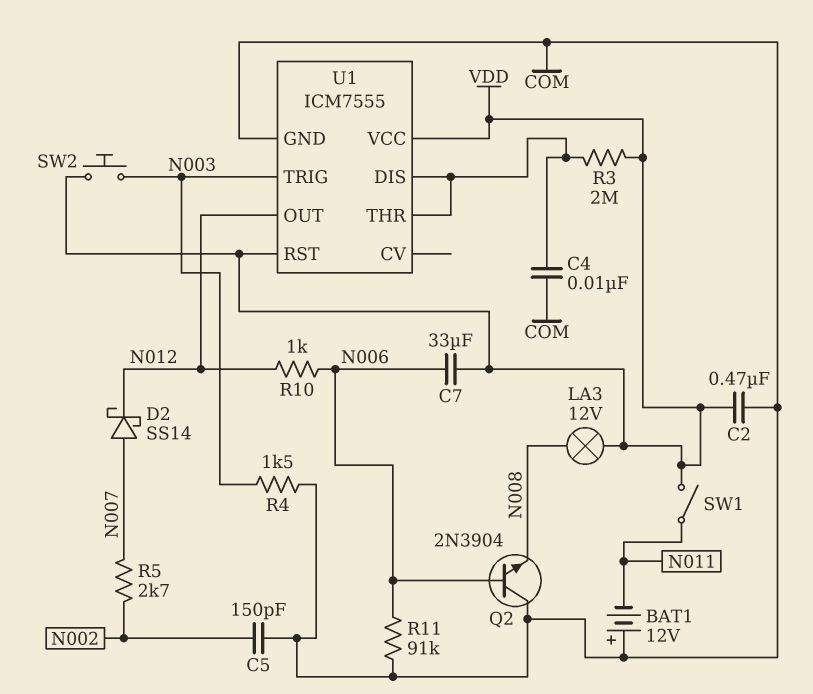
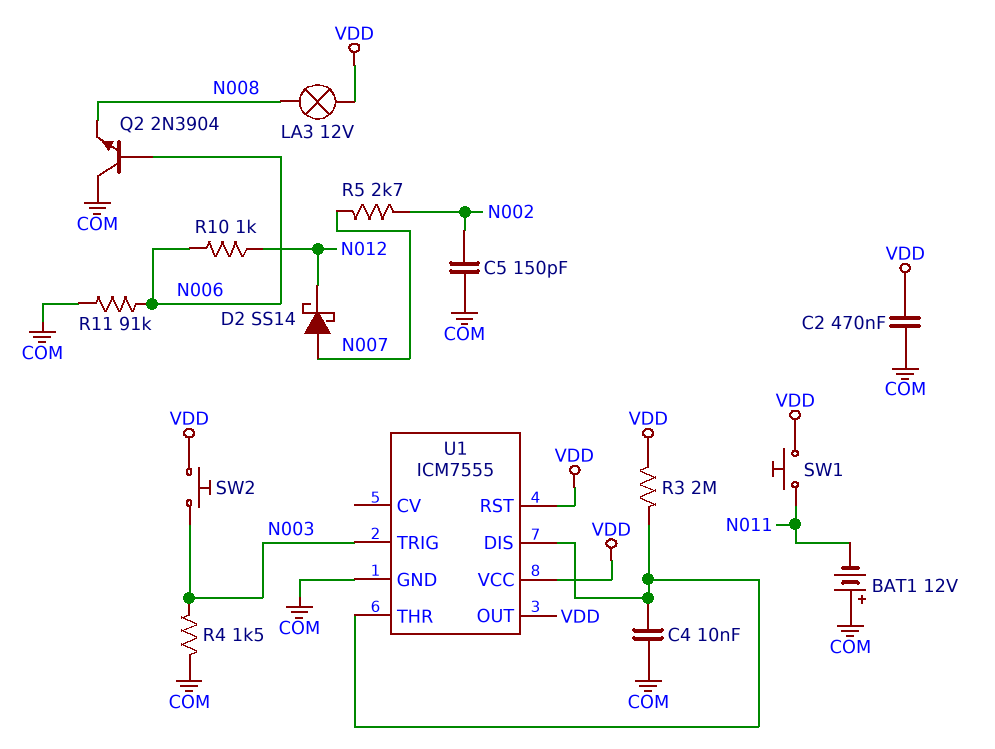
C7: 33uF (N006, VDD) -> none
SW1: switch (N011, VDD) -> button (N011, VDD)
U1 pin OUT: N012 -> VDD

